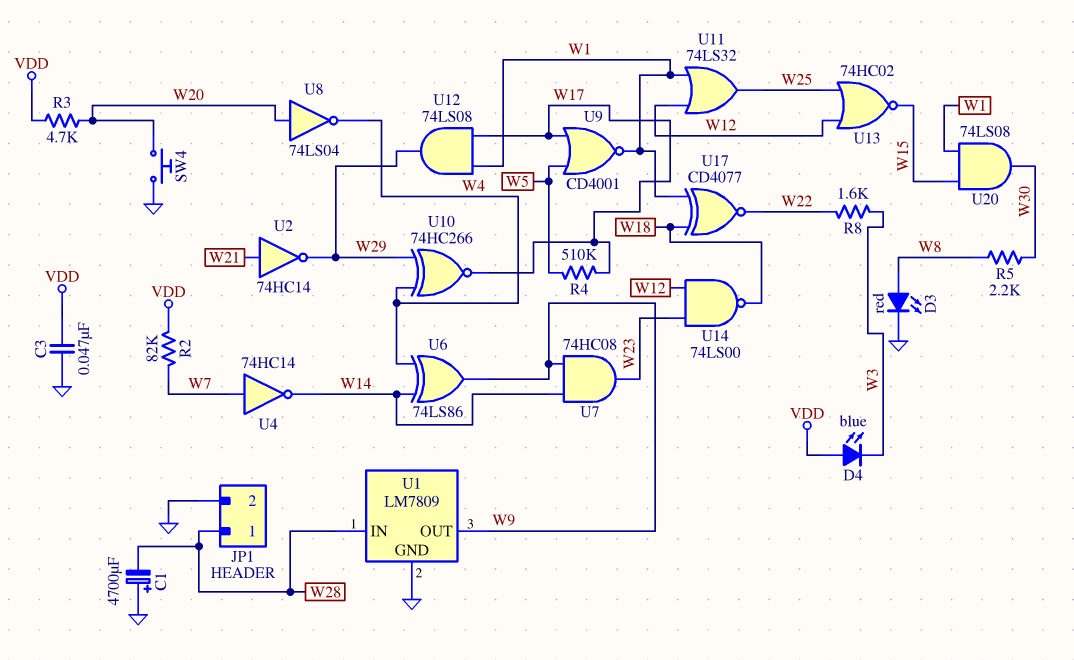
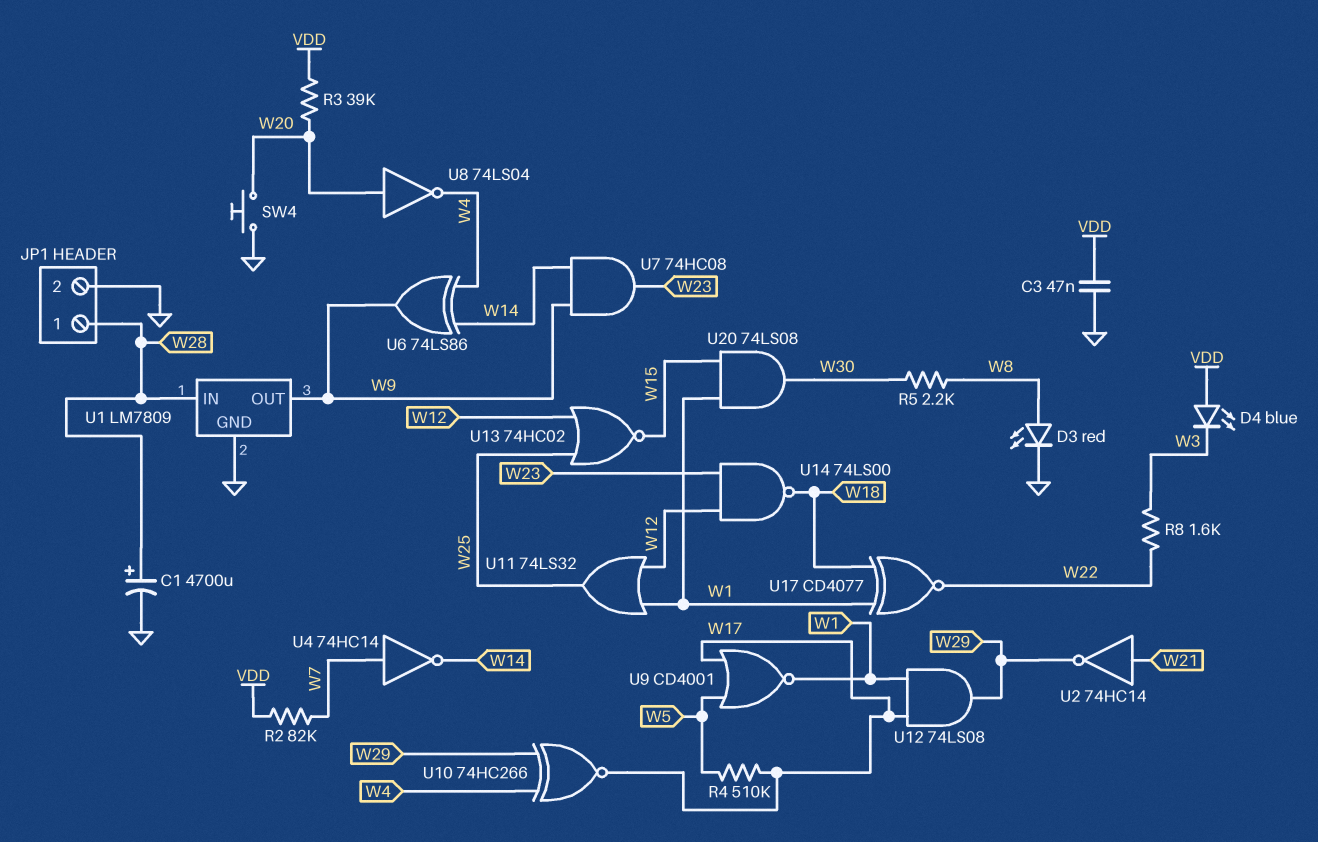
C1: 4700uF (plus GND, minus W28) -> 4700uF (plus W28, minus GND)
R3: 4.7k (VDD, W20) -> 39k (VDD, W20)

